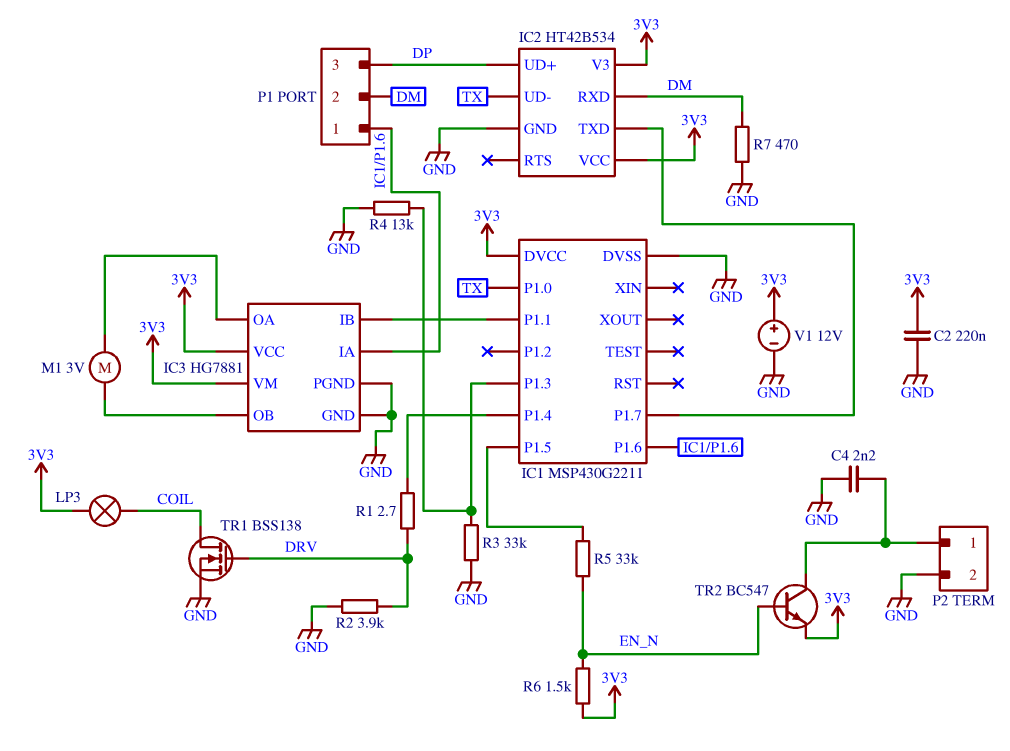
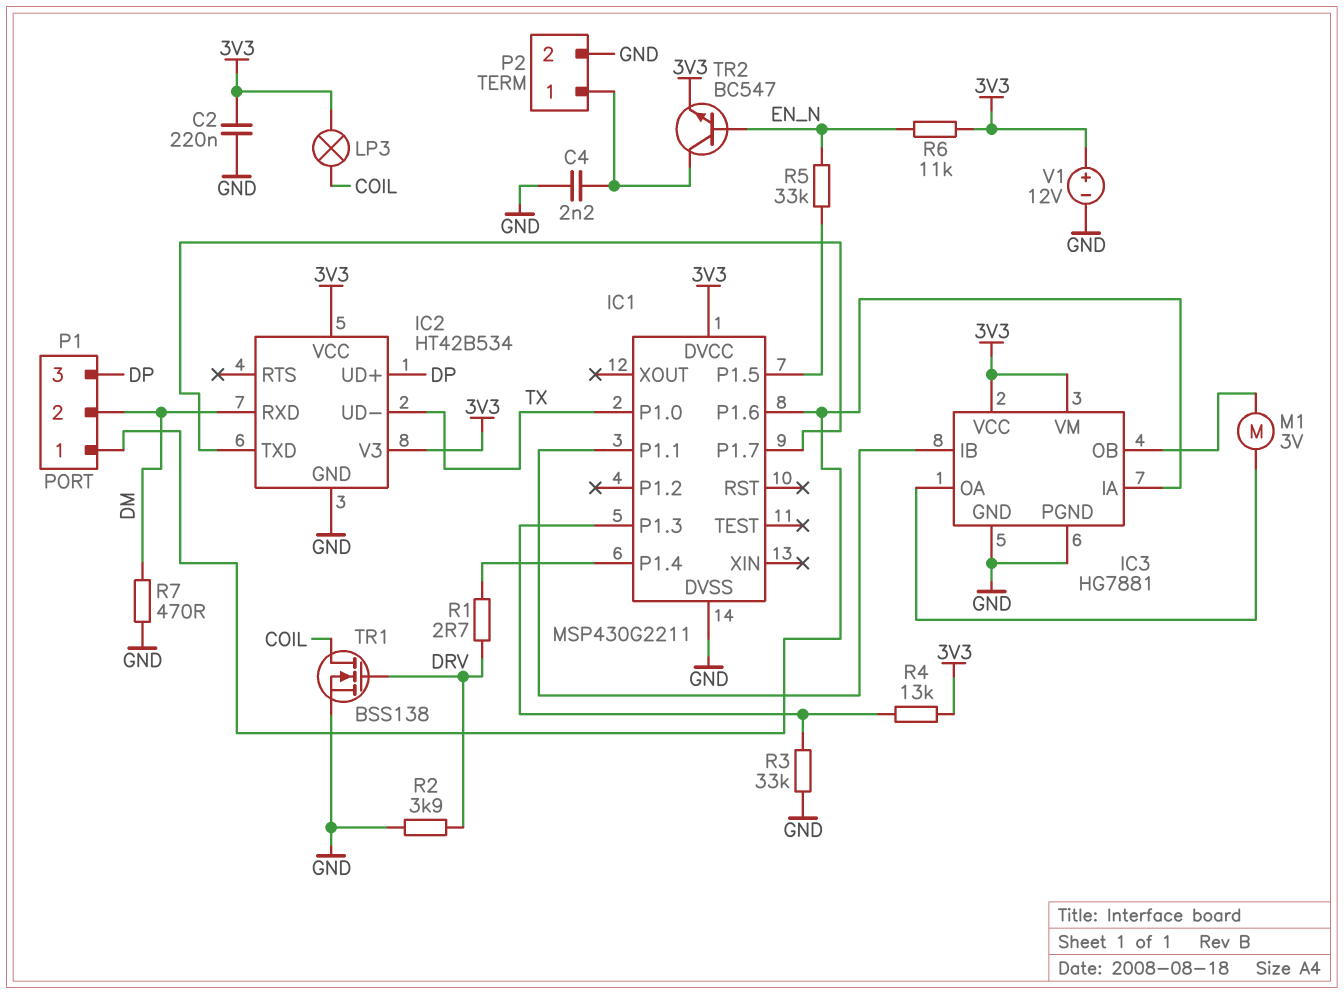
R4: 13k (GND, IC1/P1.3) -> 13k (3V3, IC1/P1.3)
R6: 1.5k (3V3, EN_N) -> 11k (3V3, EN_N)

